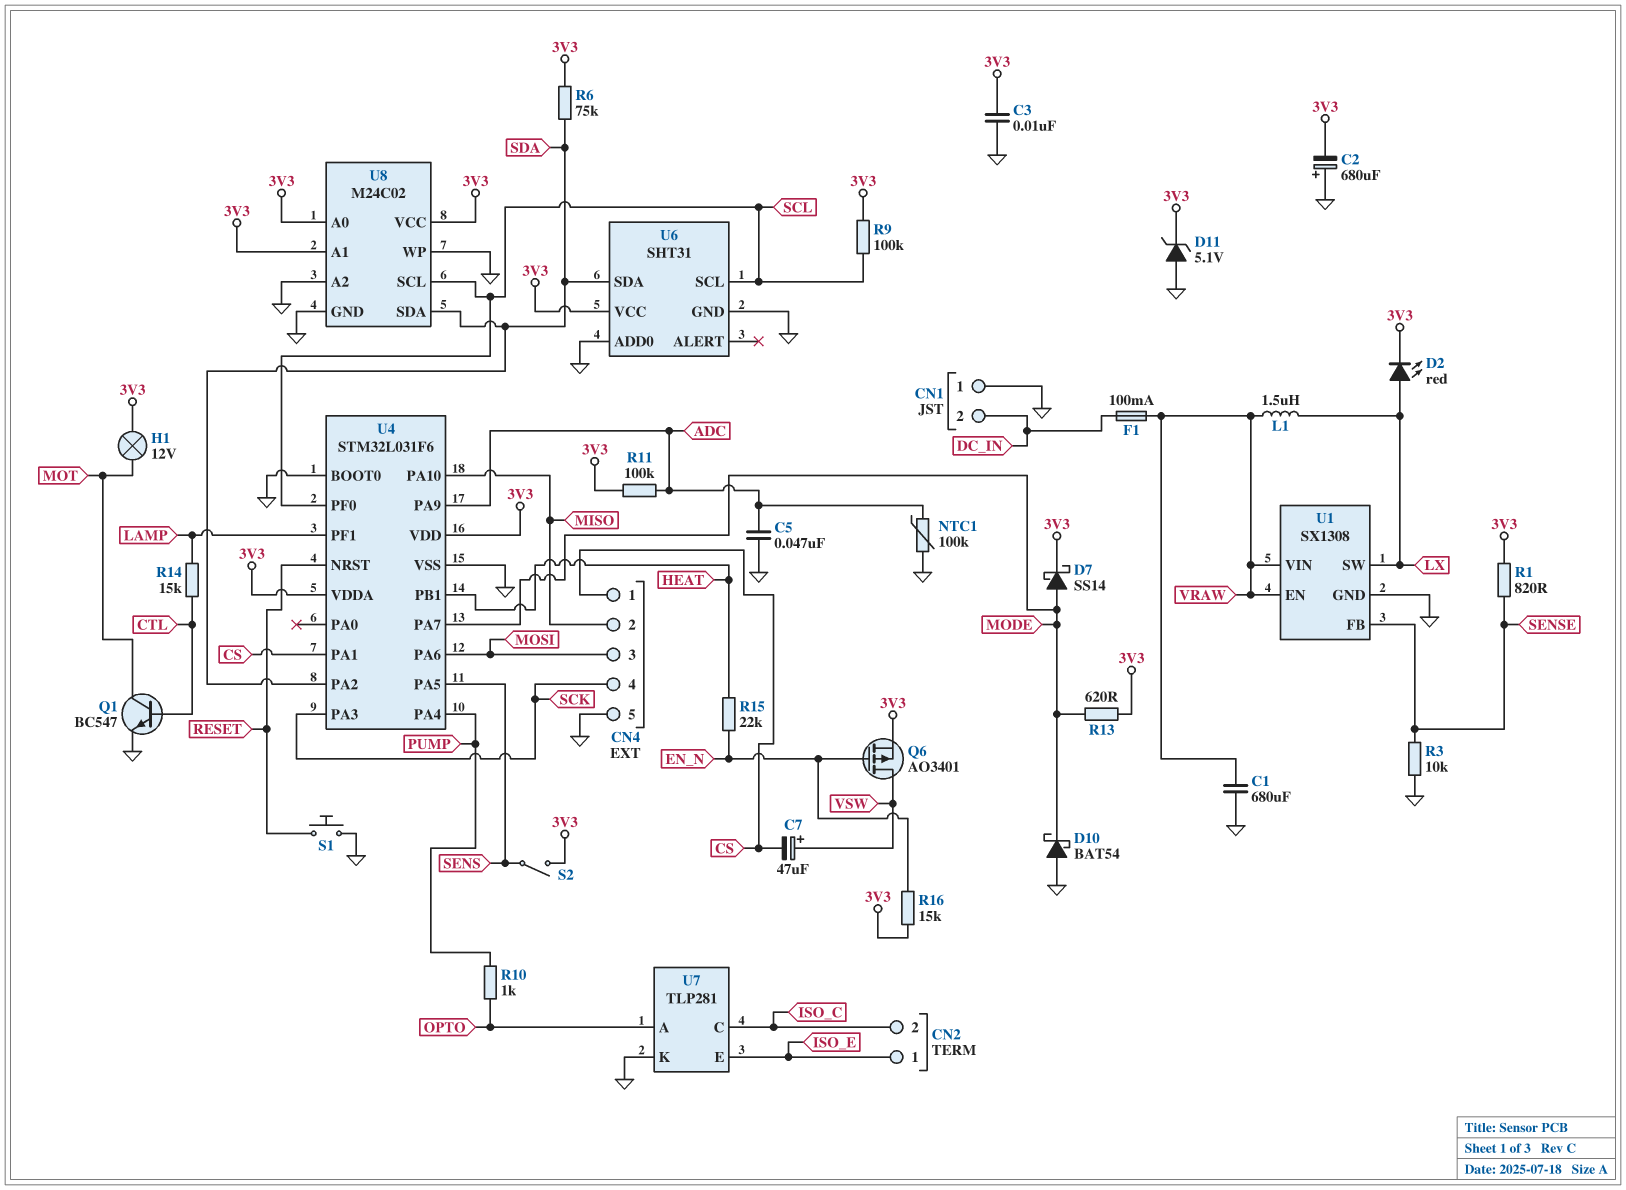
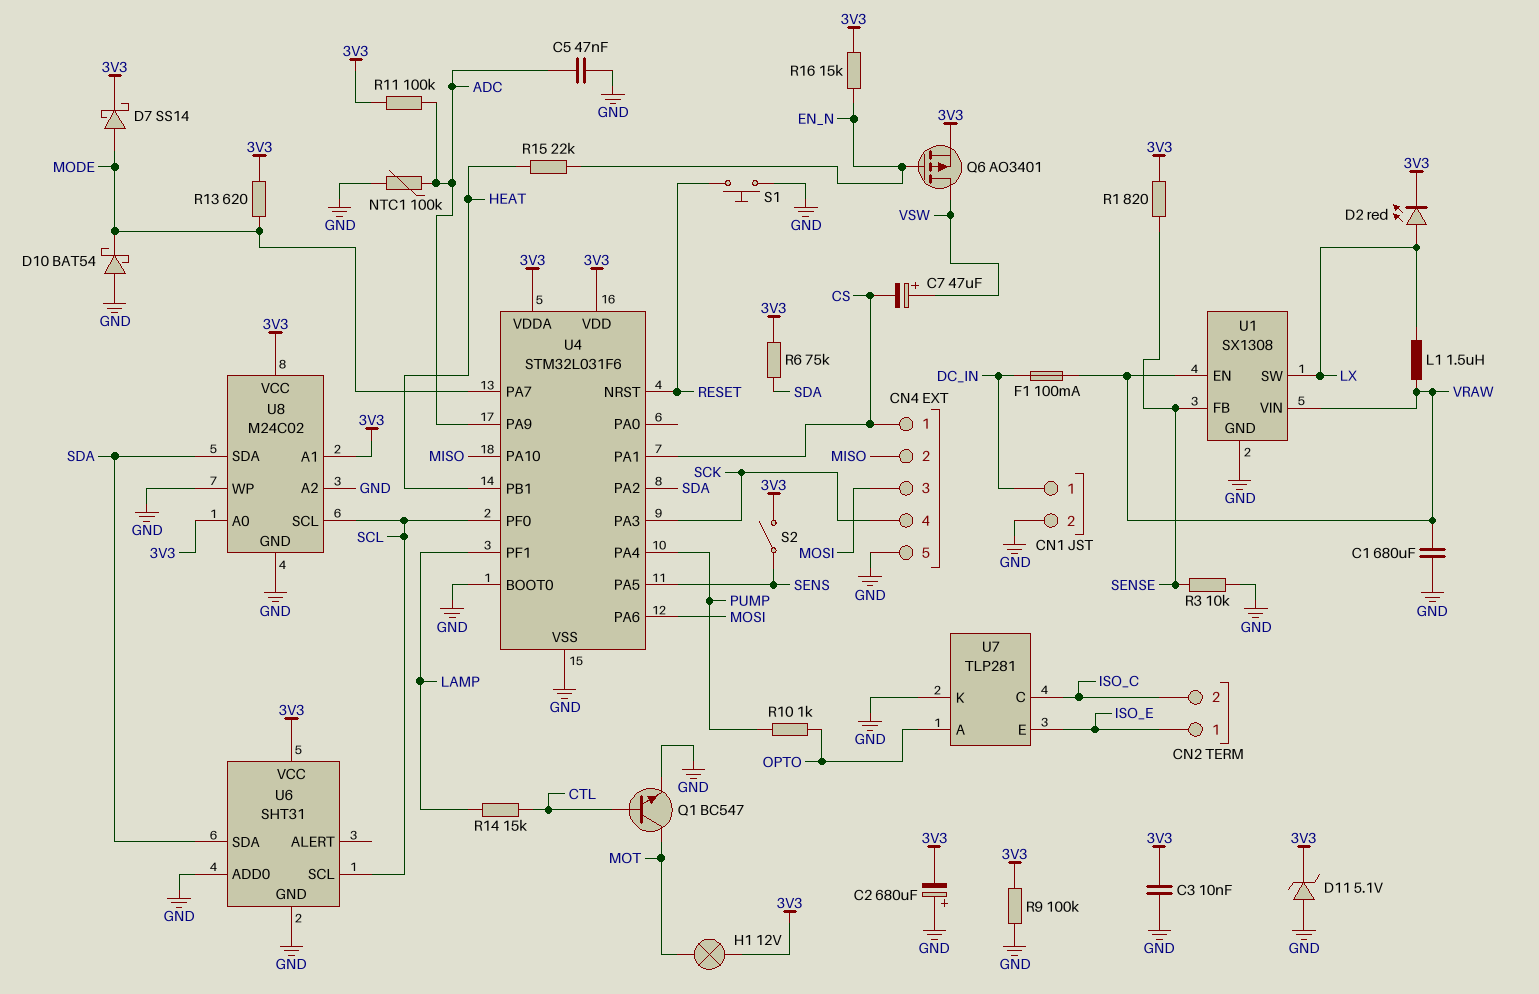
CN1 pin 1: GND -> DC_IN
CN1 pin 2: DC_IN -> GND
R9: 100k (3V3, SCL) -> 100k (3V3, GND)

